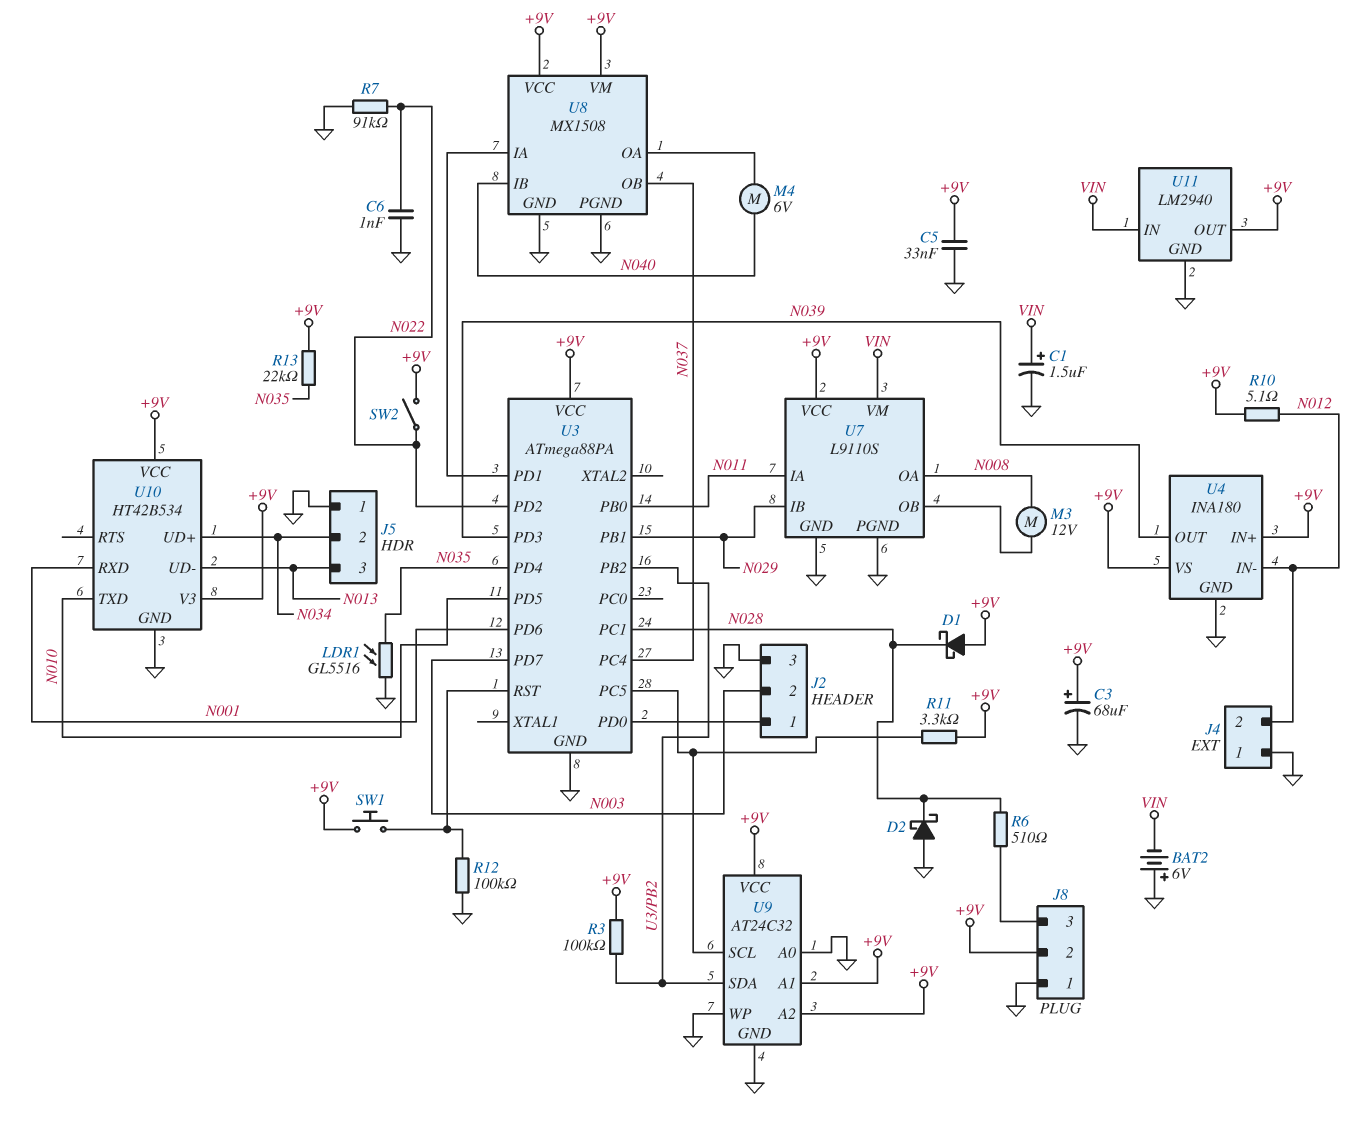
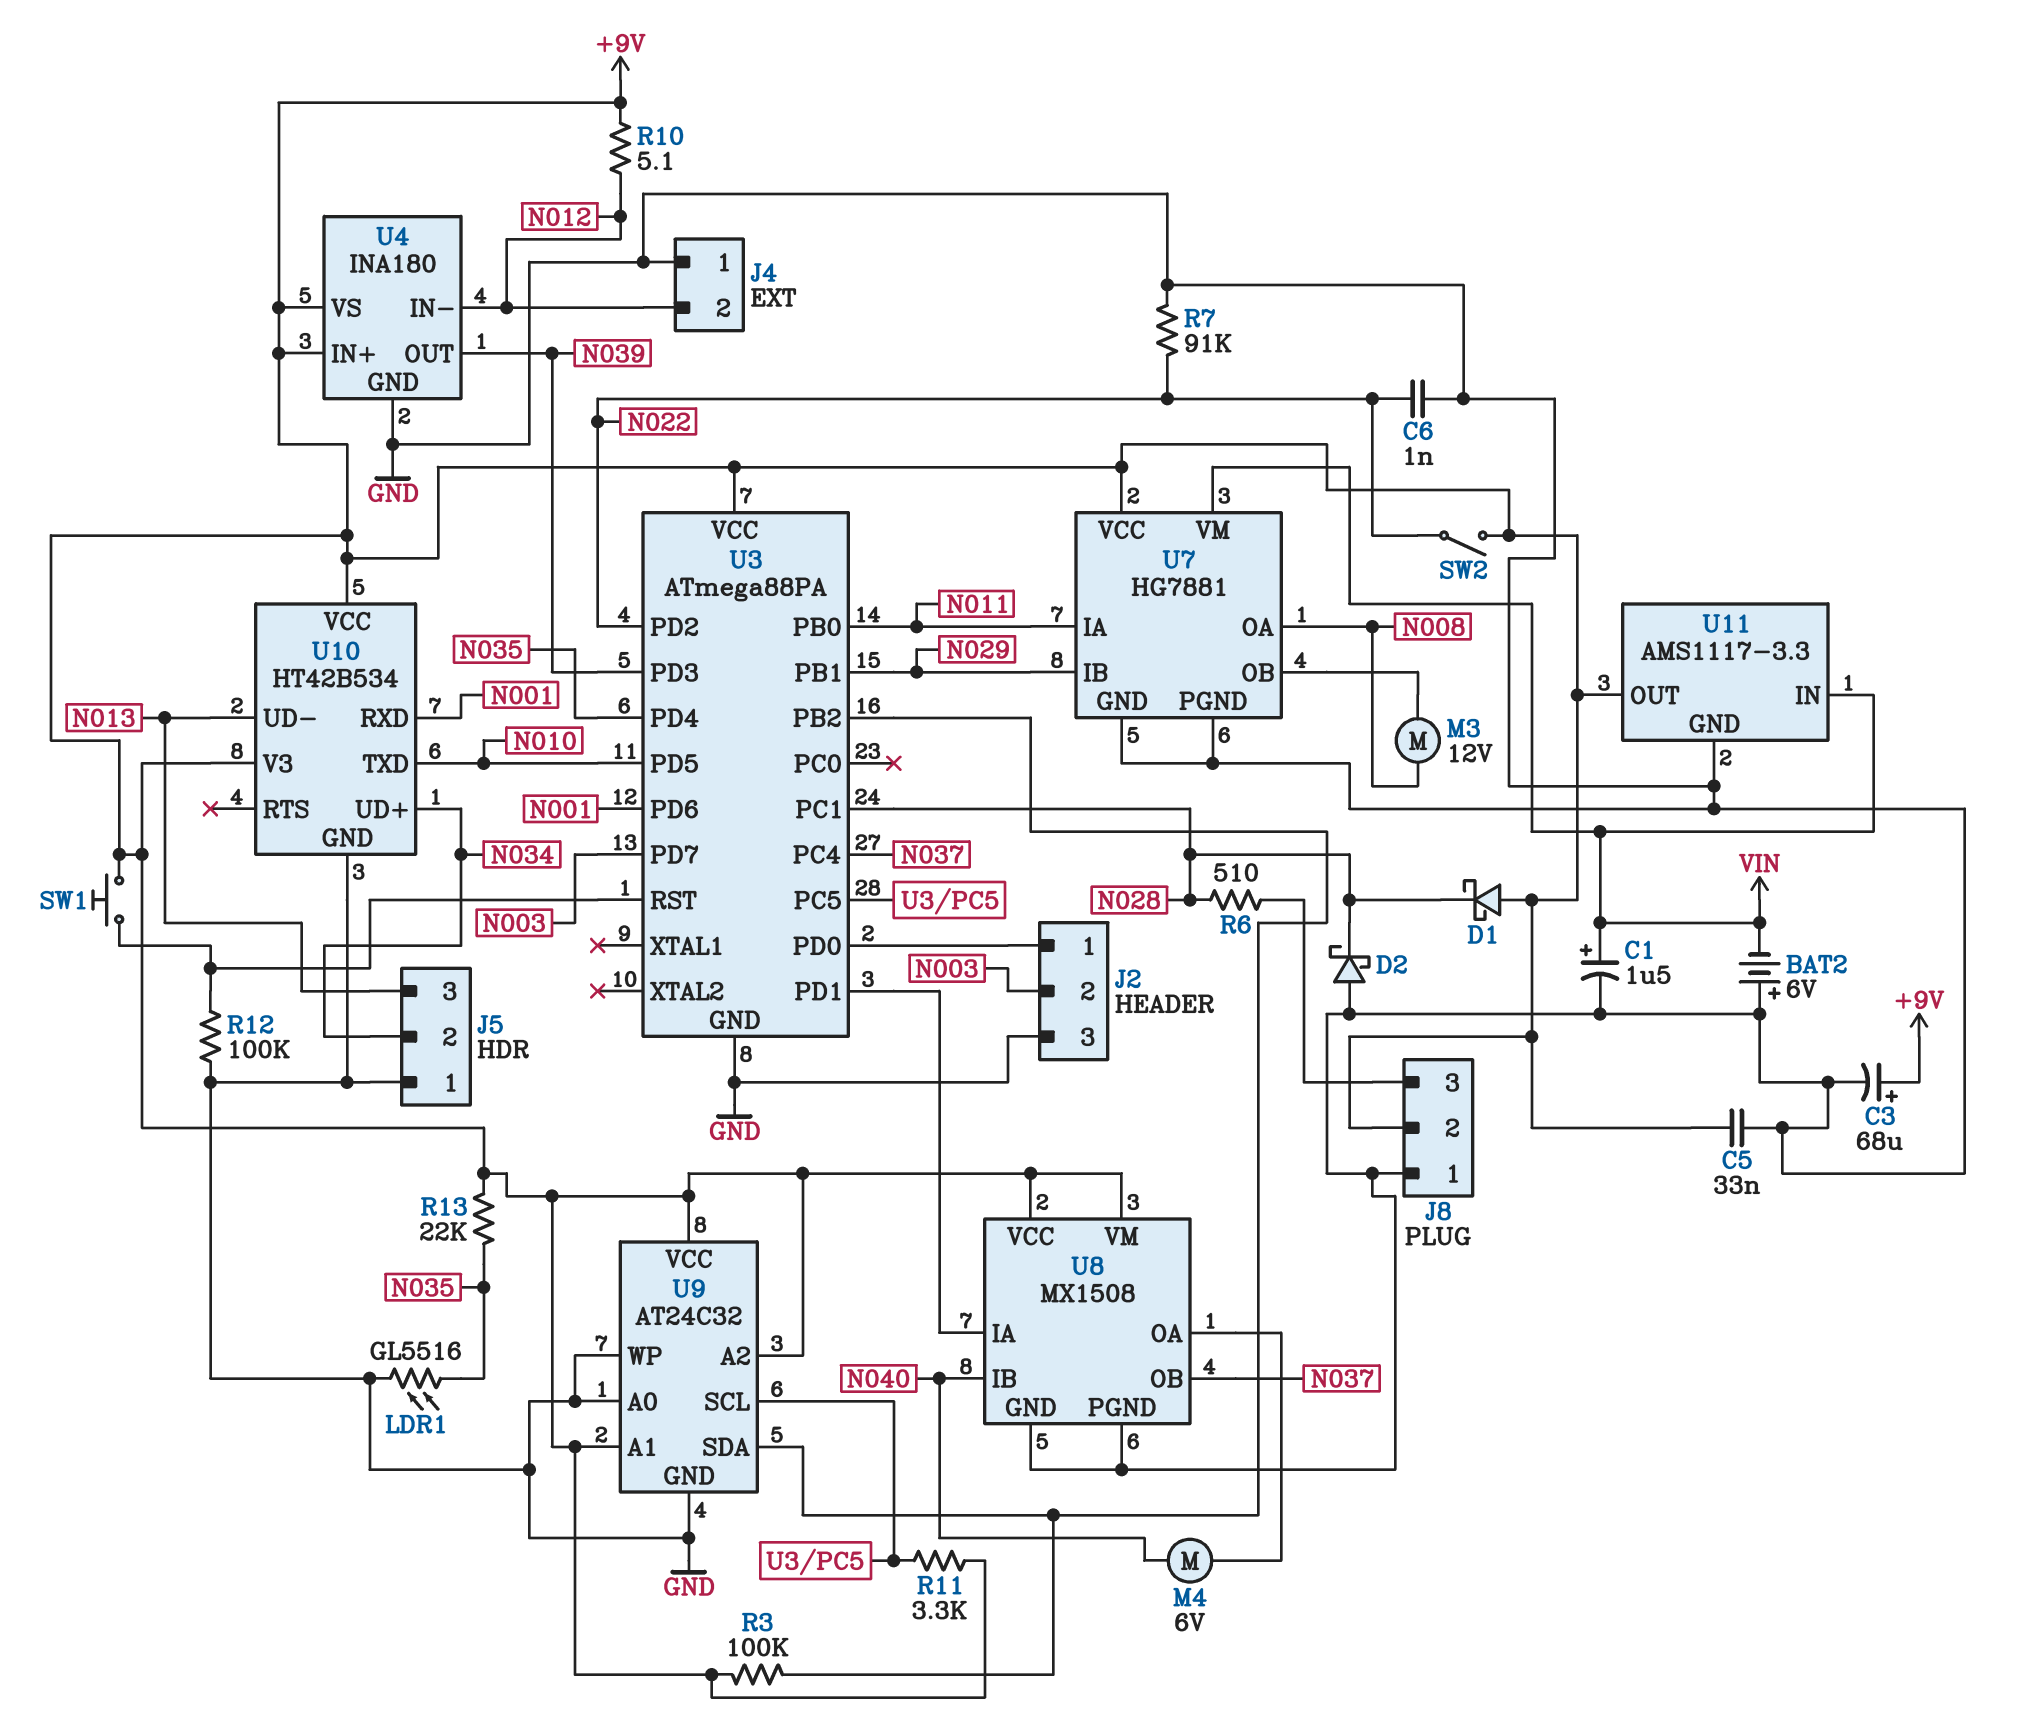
U7: L9110S -> HG7881
U11: LM2940 -> AMS1117-3.3

